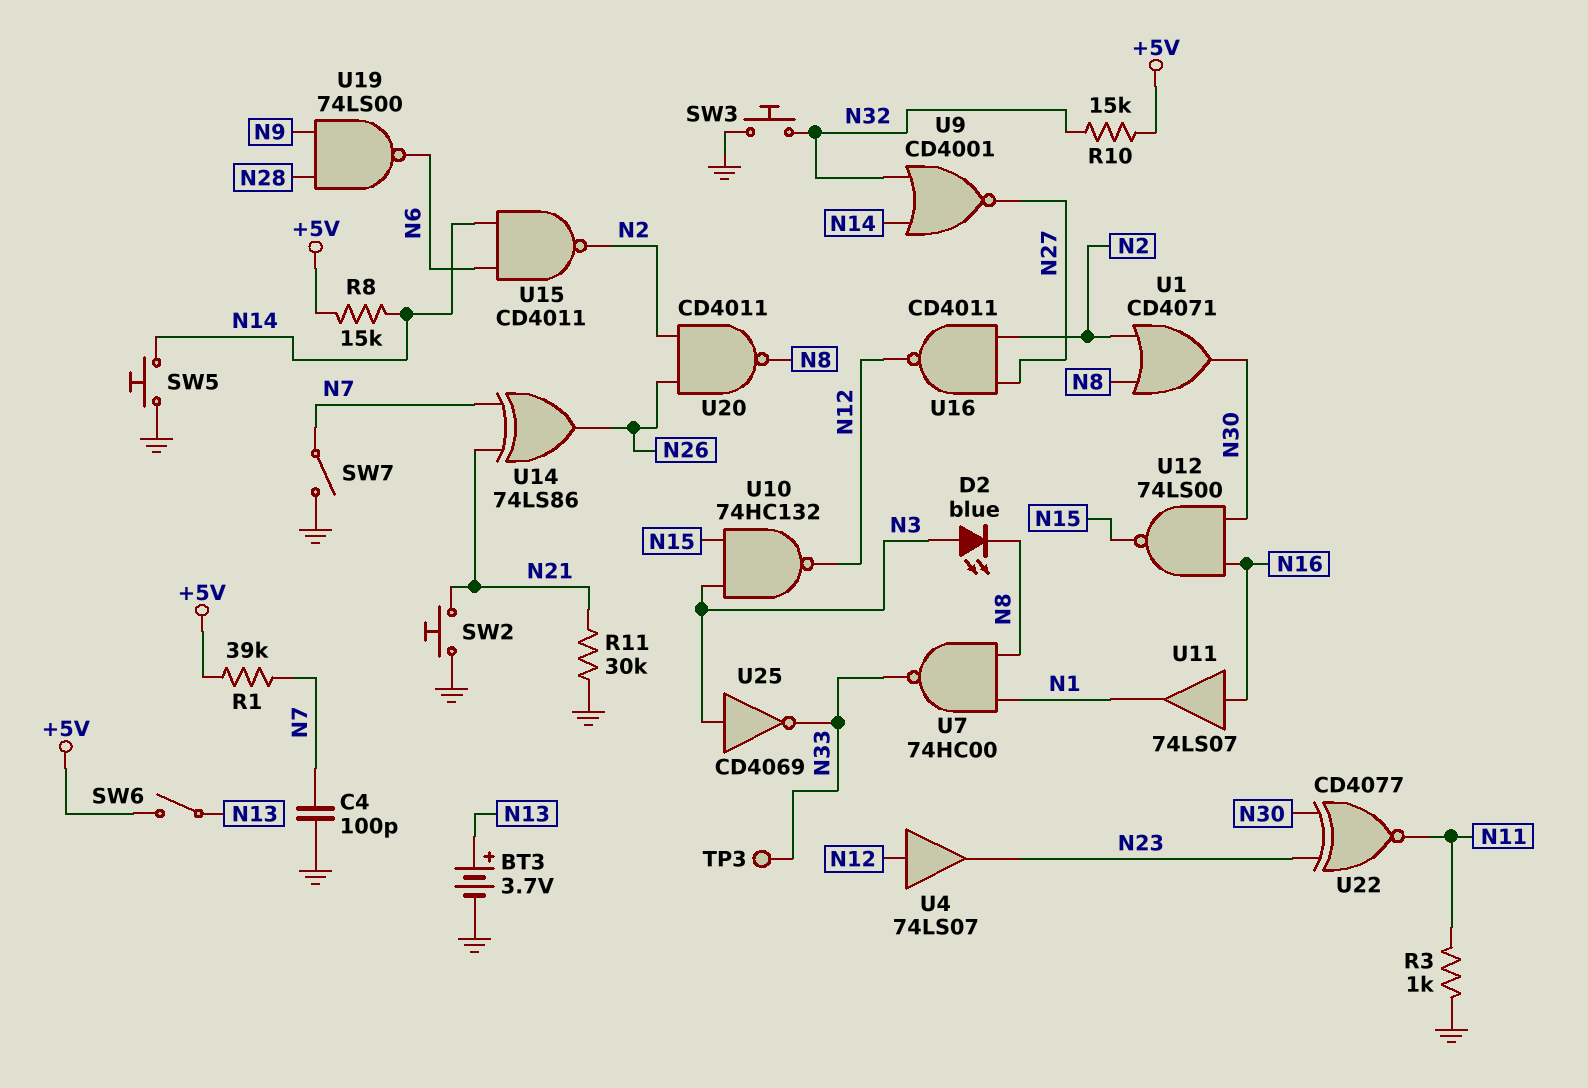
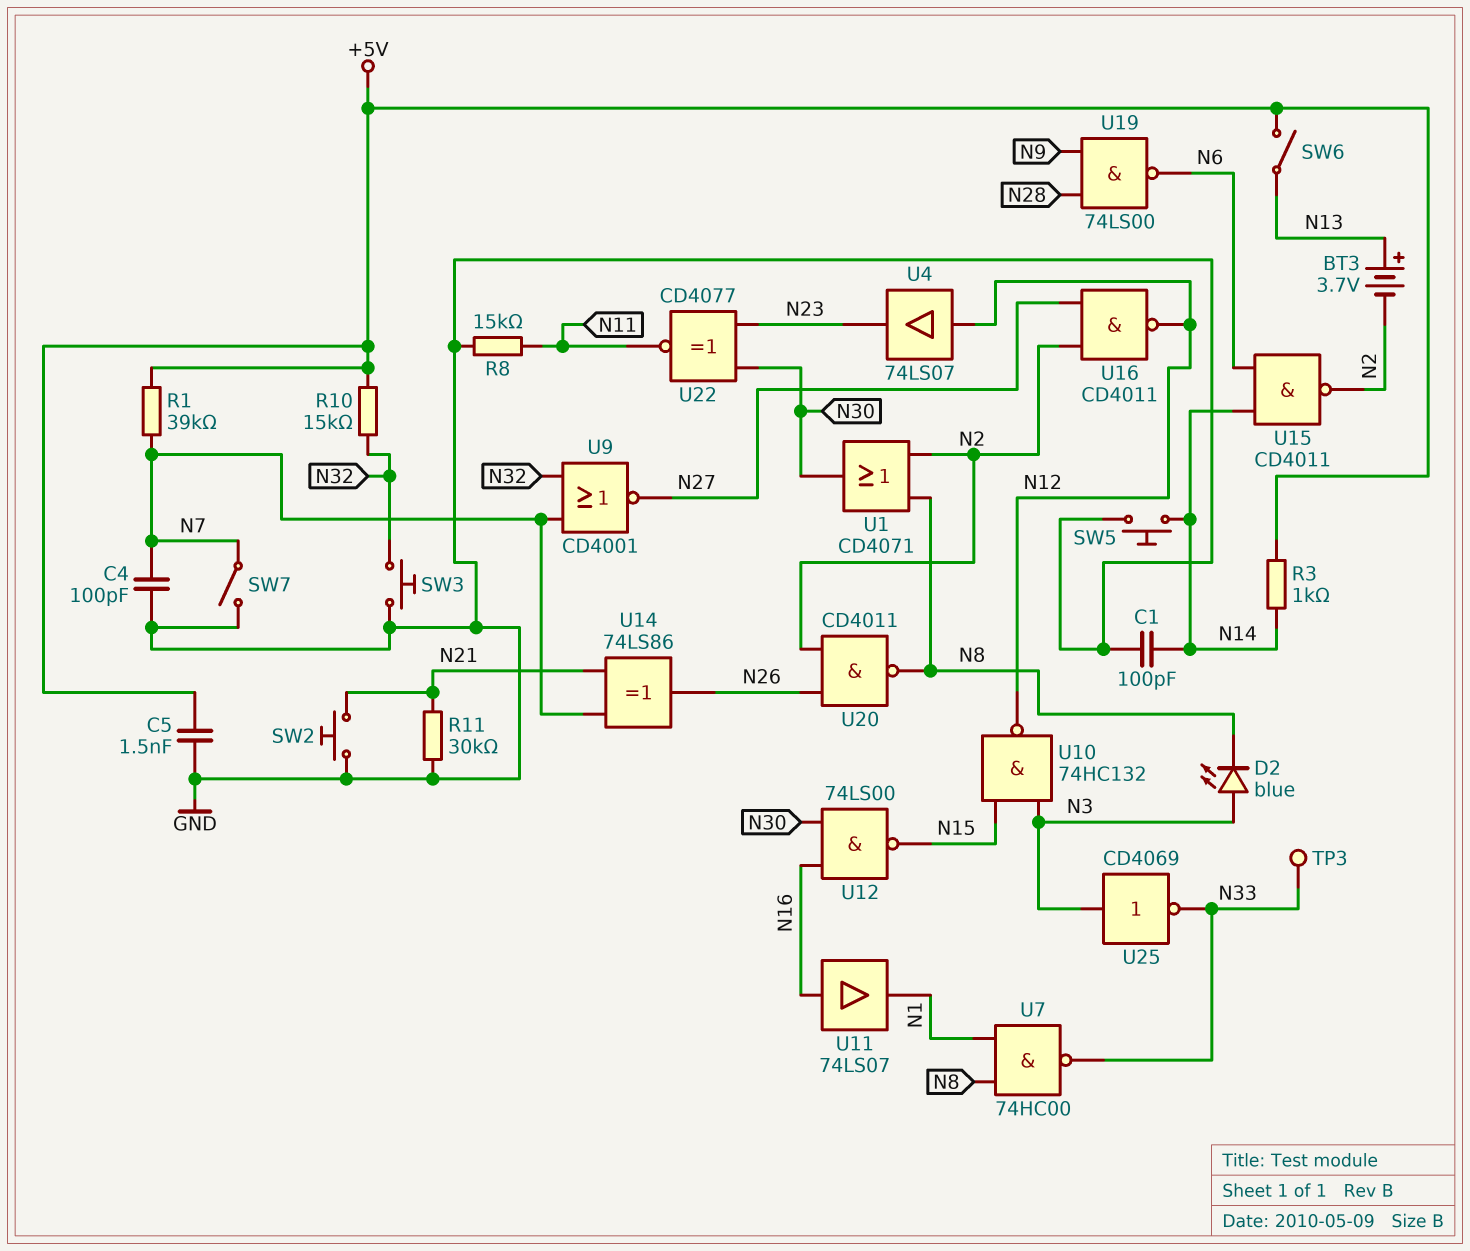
BT3: 3.7V (plus N13, minus GND) -> 3.7V (plus N13, minus N2)
C1: none -> 100pF (GND, N14)
C5: none -> 1.5nF (+5V, GND)
R3: 1k (GND, N11) -> 1k (+5V, N14)
R8: 15k (+5V, N14) -> 15k (GND, N11)
U9: NOR CD4001 (in N14, in N32, out N27) -> NOR CD4001 (in N7, in N32, out N27)

